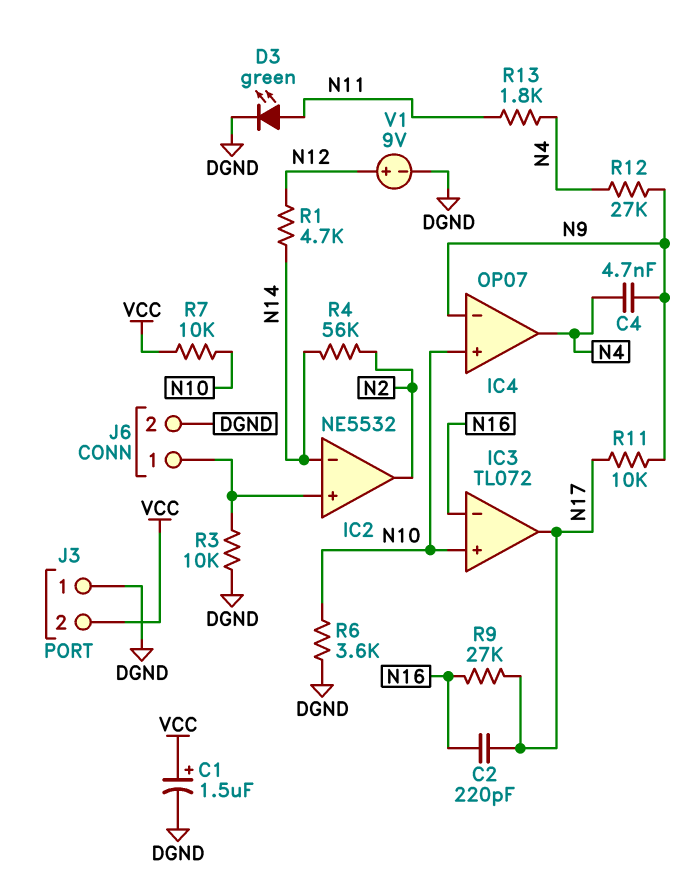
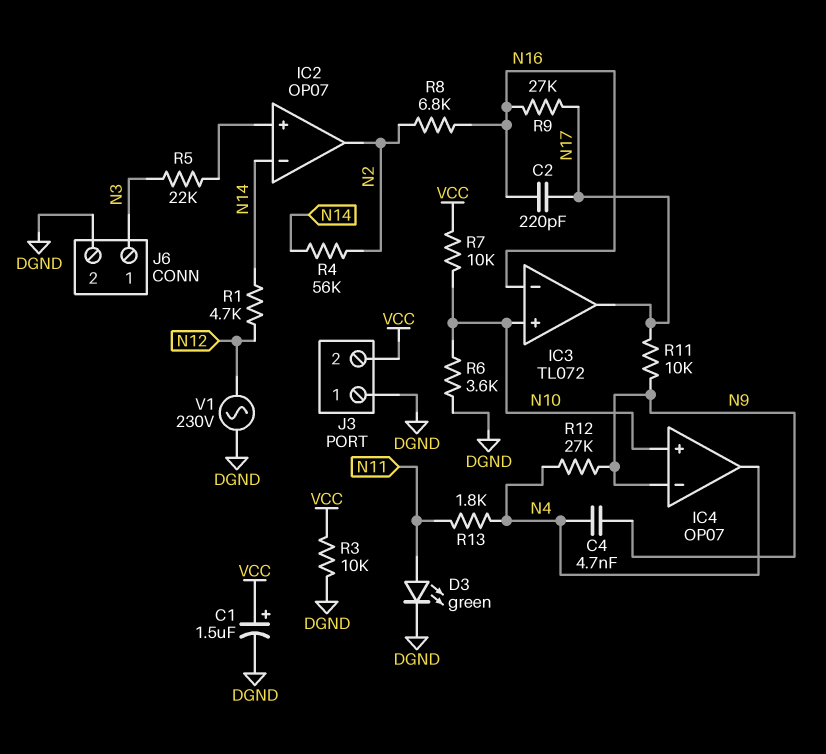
IC2: NE5532 -> OP07
J6 pin 1: IC2/in+ -> N3
R3: 10k (DGND, IC2/in+) -> 10k (DGND, VCC)
R5: none -> 22k (IC2/in+, N3)
R8: none -> 6.8k (N2, N16)
V1: 9V (plus N12, minus DGND) -> AC 230V (DGND, N12)

